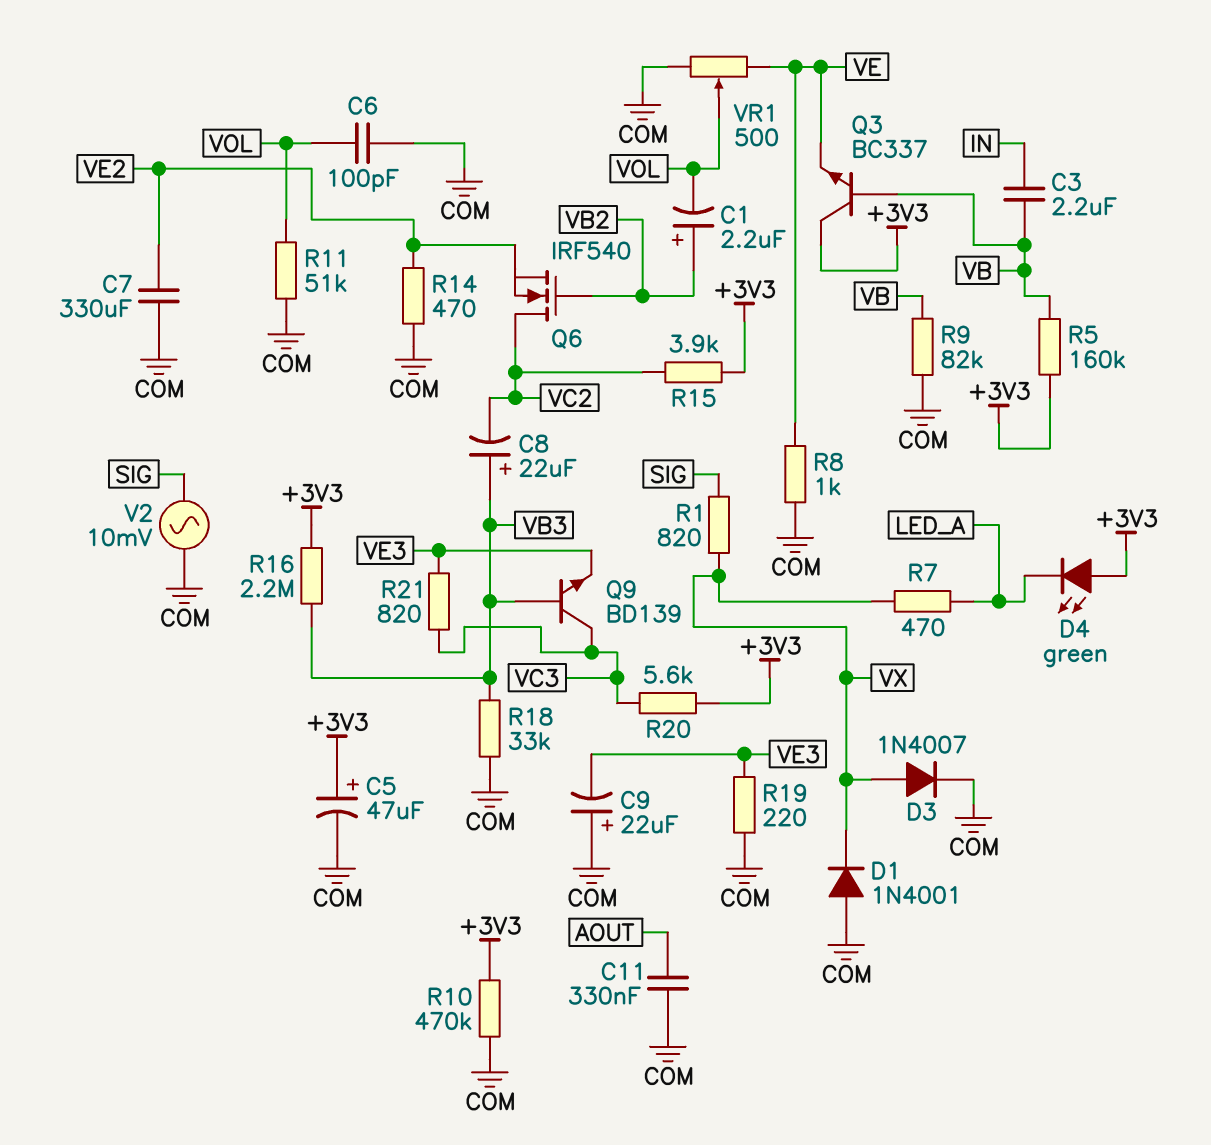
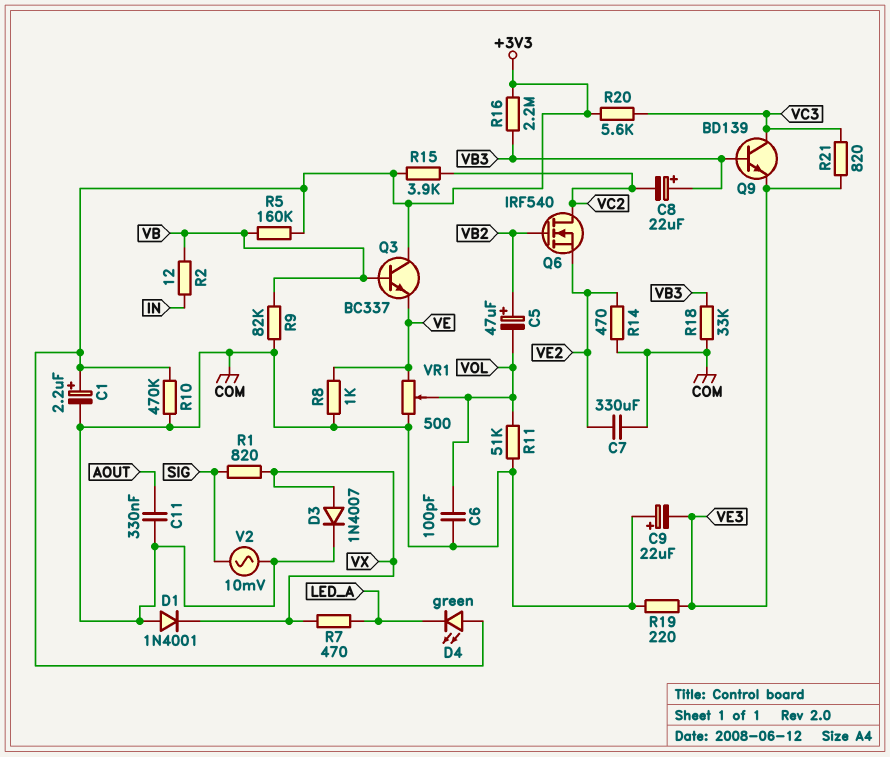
C1: 2.2uF (plus VB2, minus VOL) -> 2.2uF (plus +3V3, minus COM)
C3: 2.2uF (IN, VB) -> none
C5: 47uF (plus +3V3, minus COM) -> 47uF (plus VB2, minus VOL)
R2: none -> 12 (IN, VB)

